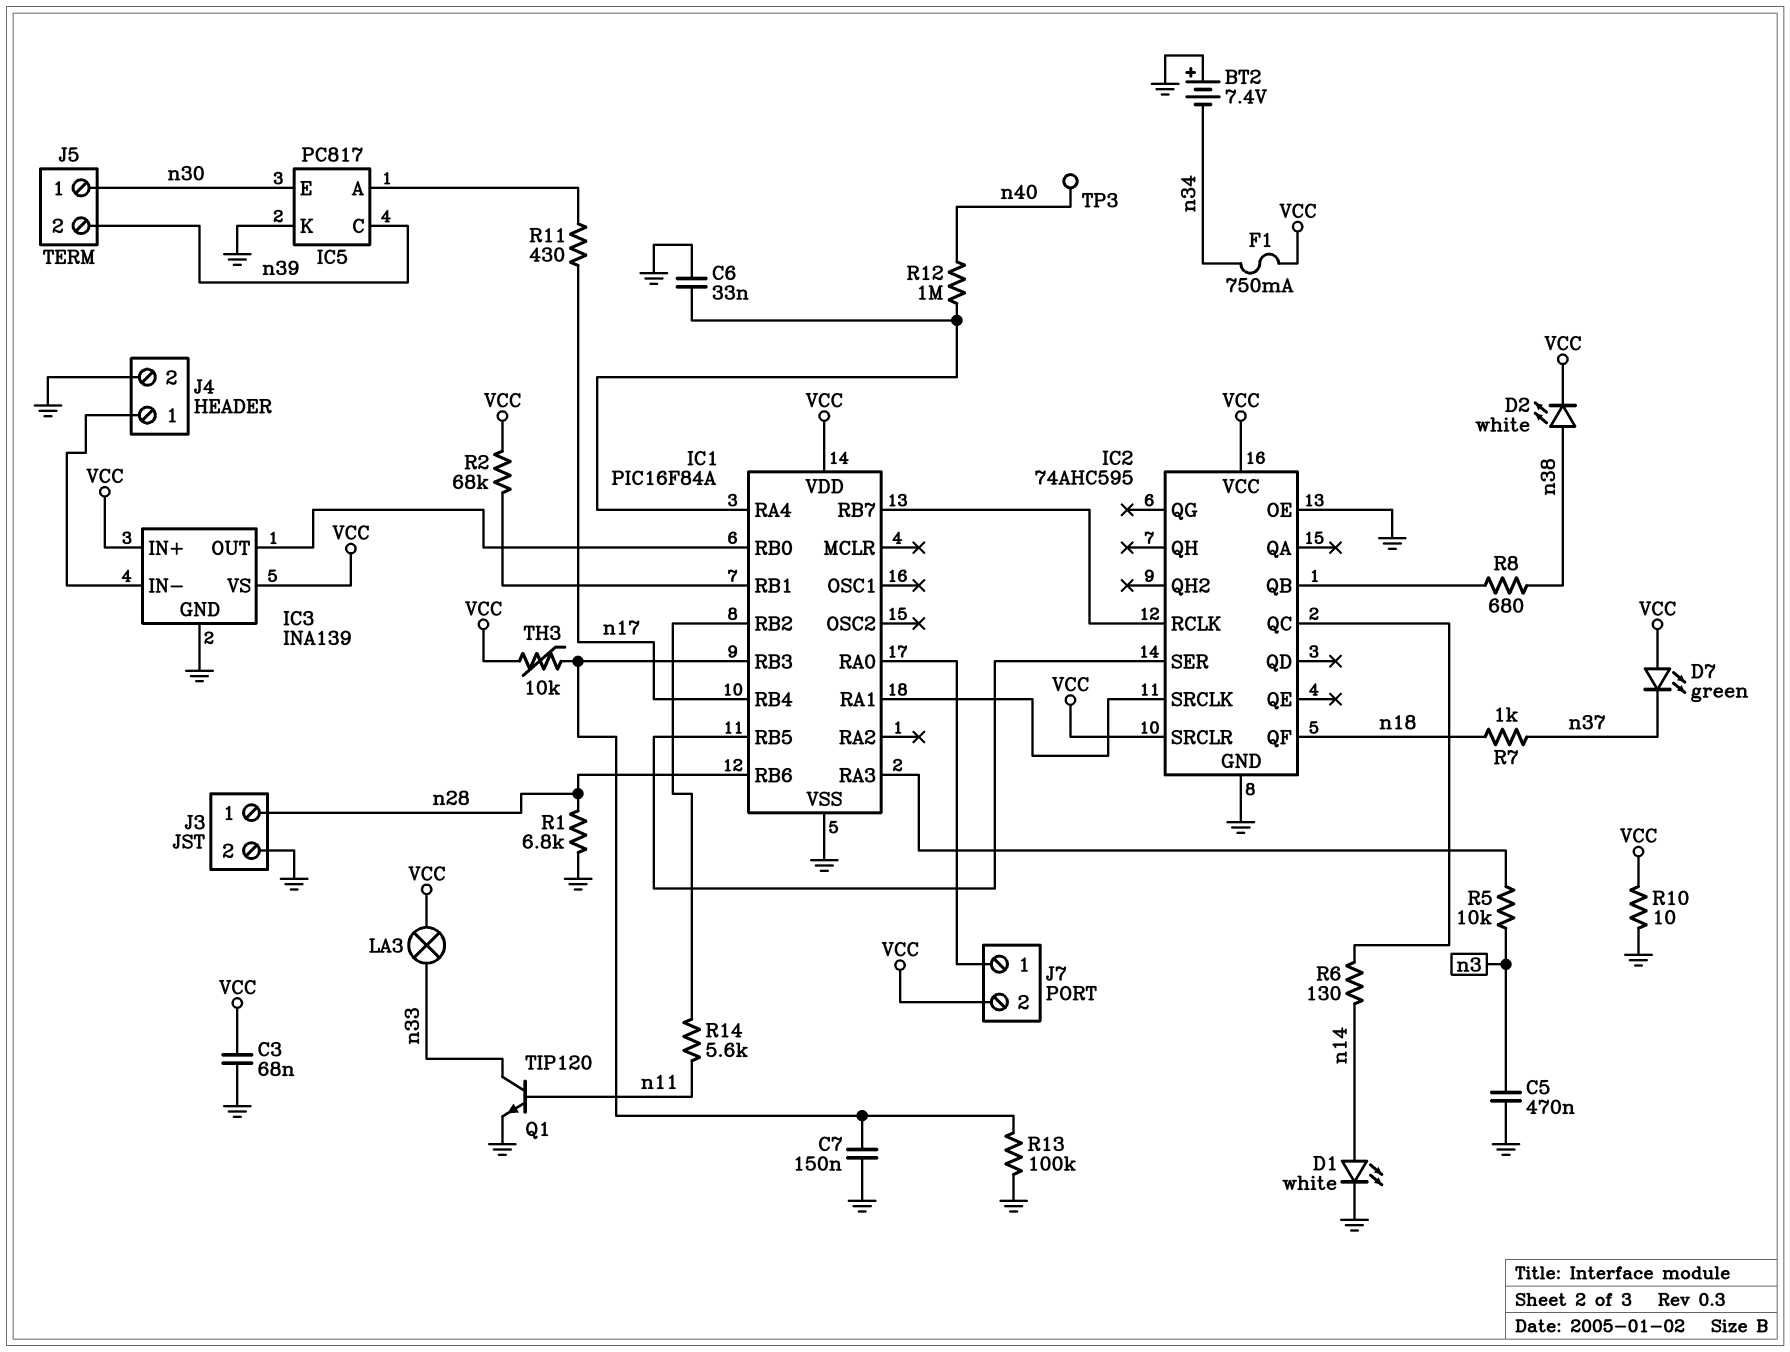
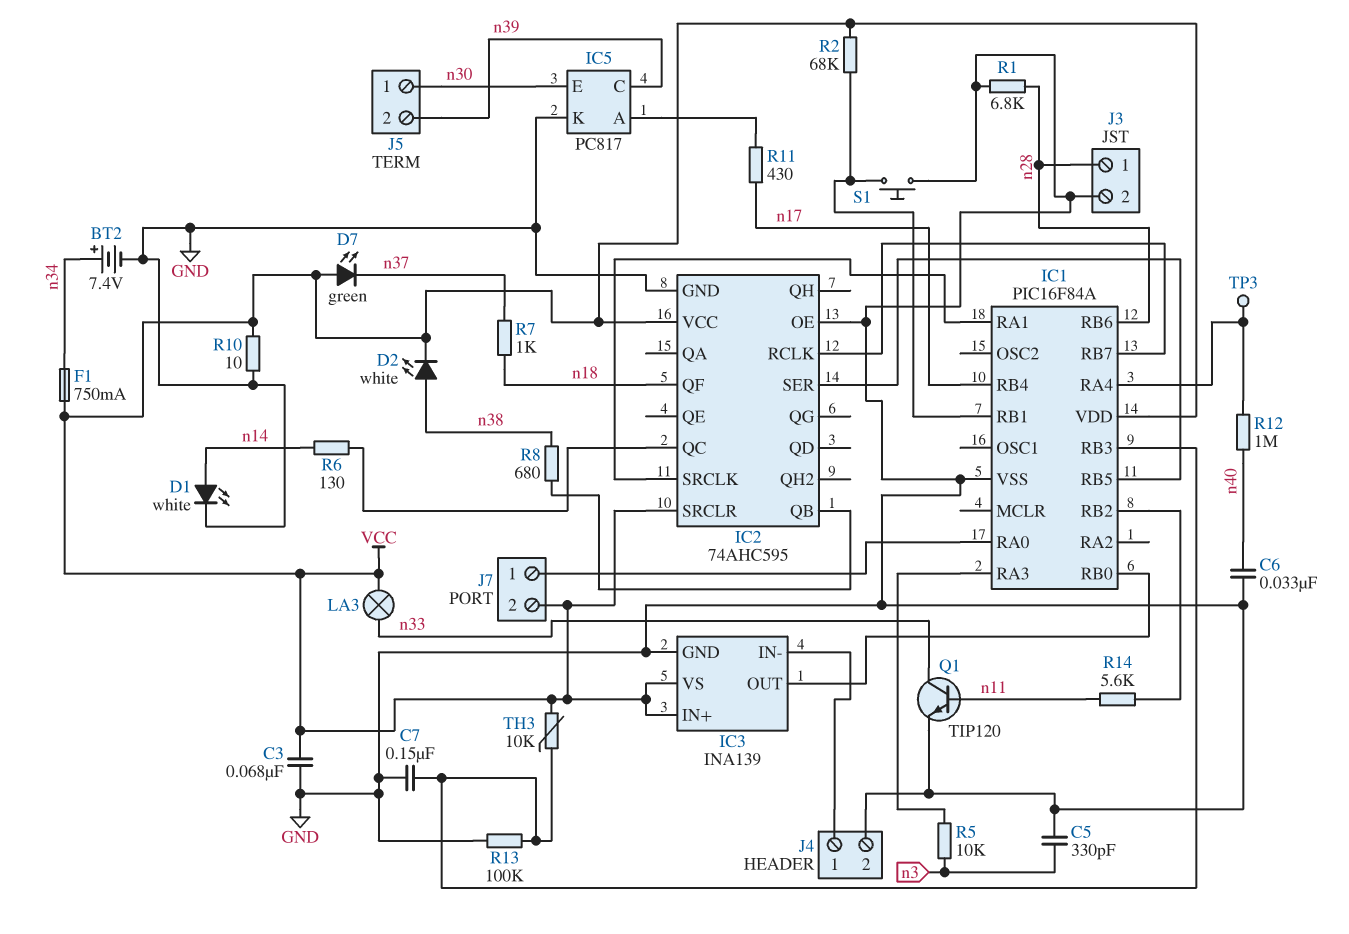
BT2: 7.4V (plus GND, minus n34) -> 7.4V (plus n34, minus GND)
C5: 470nF (GND, n3) -> 330pF (GND, n3)
C6: 33nF (GND, IC1/RA4) -> 33nF (GND, n40)
S1: none -> button (GND, IC1/RB1)
TP3: test point (n40) -> test point (IC1/RA4)

